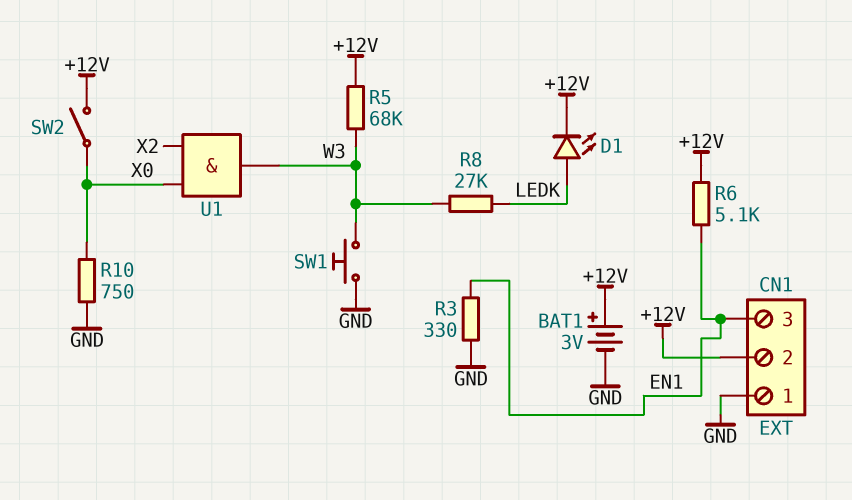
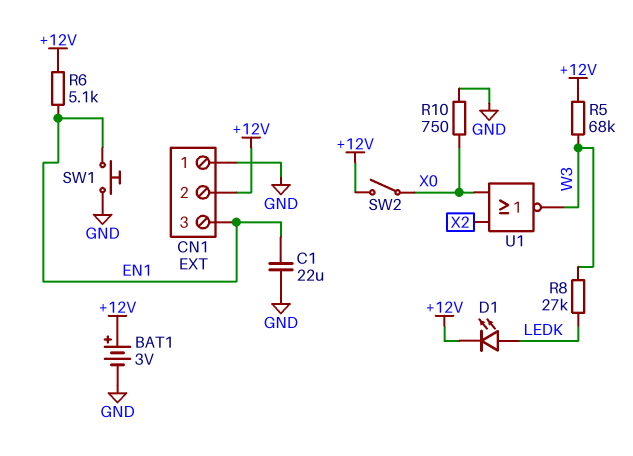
C1: none -> 22uF (EN1, GND)
R3: 330 (EN1, GND) -> none
SW1: button (GND, W3) -> button (EN1, GND)
U1: AND (in X0, in X2, out W3) -> NOR (in X0, in X2, out W3)

